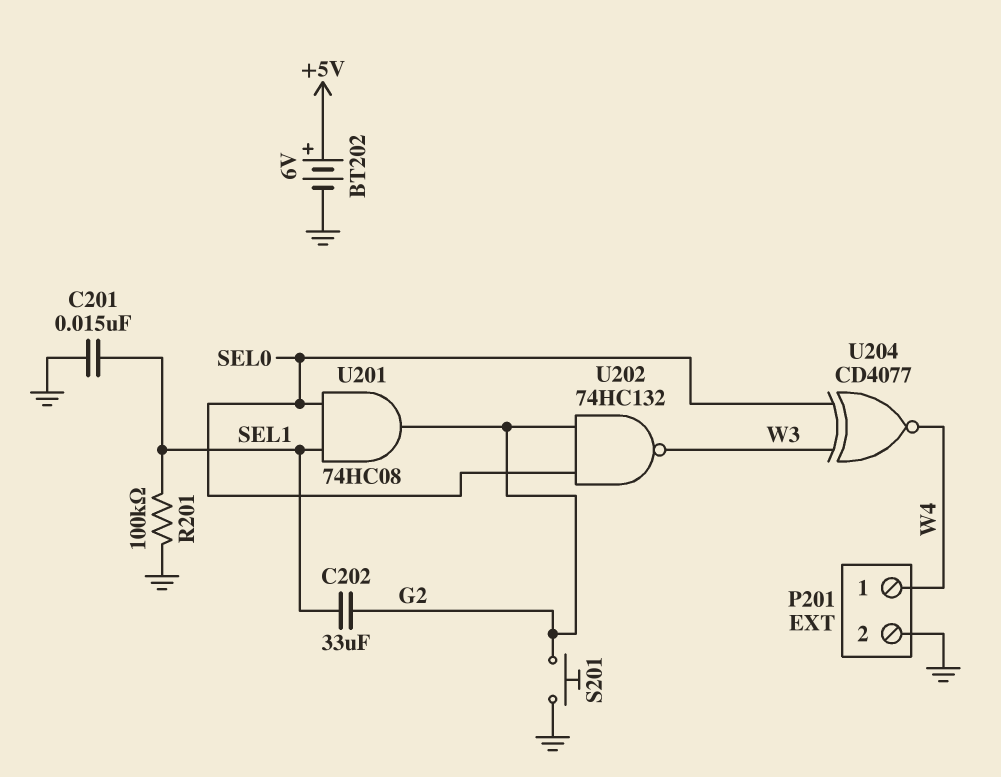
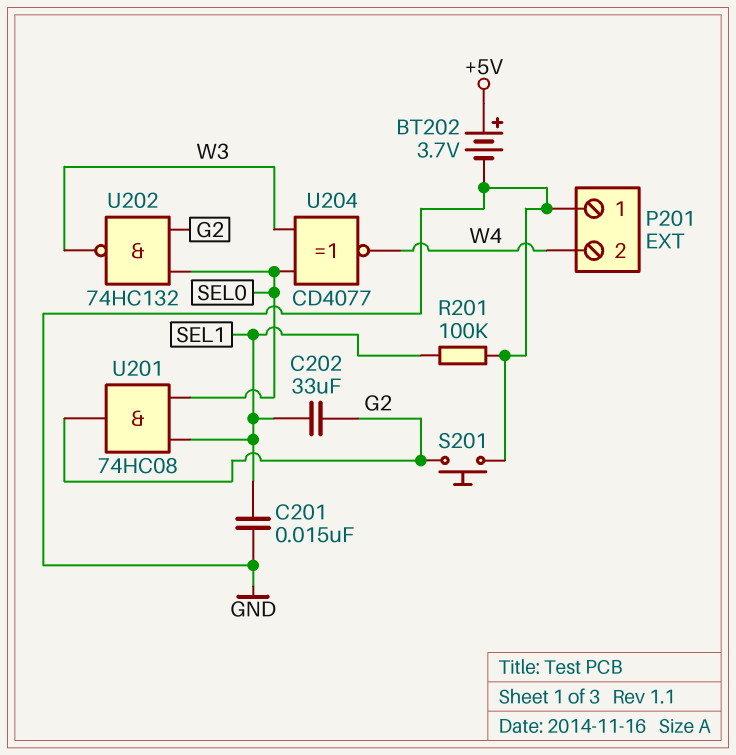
BT202: 6V (plus +5V, minus GND) -> 3.7V (plus +5V, minus GND)
P201 pin 1: W4 -> GND
P201 pin 2: GND -> W4

